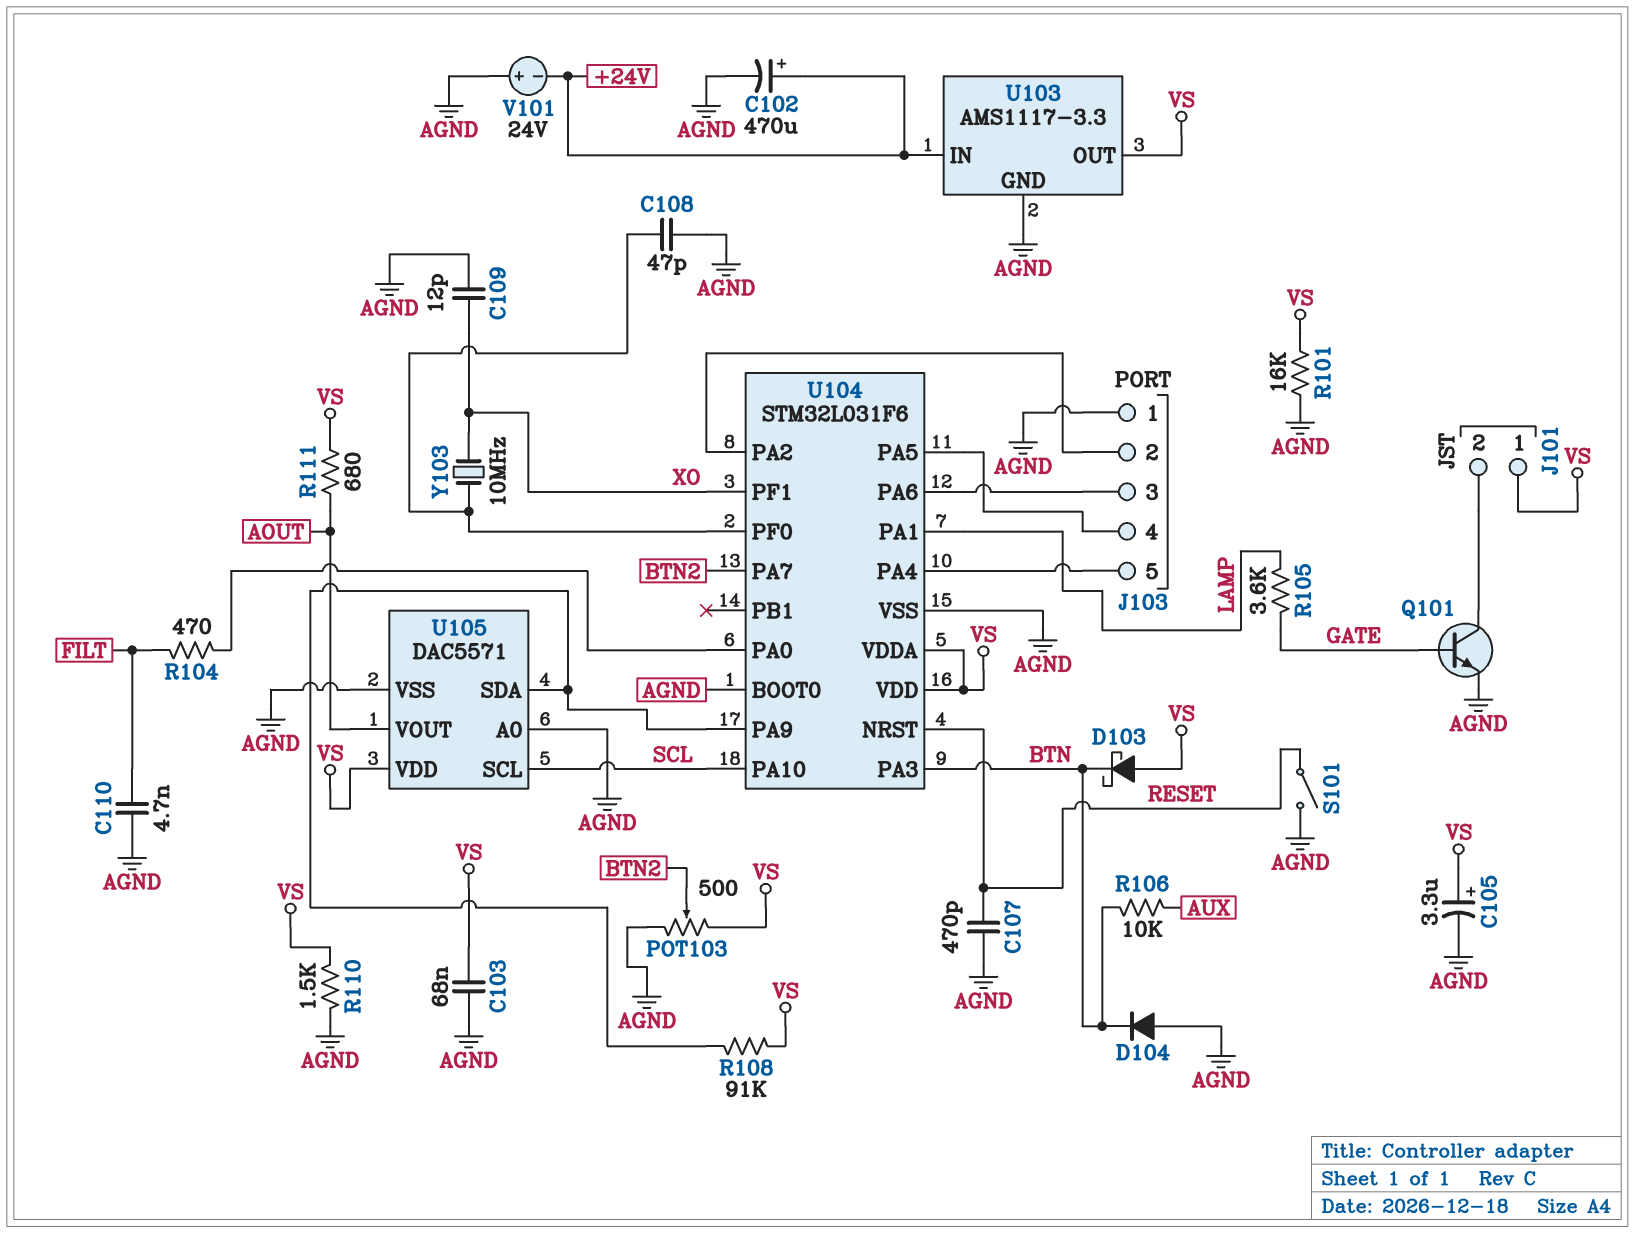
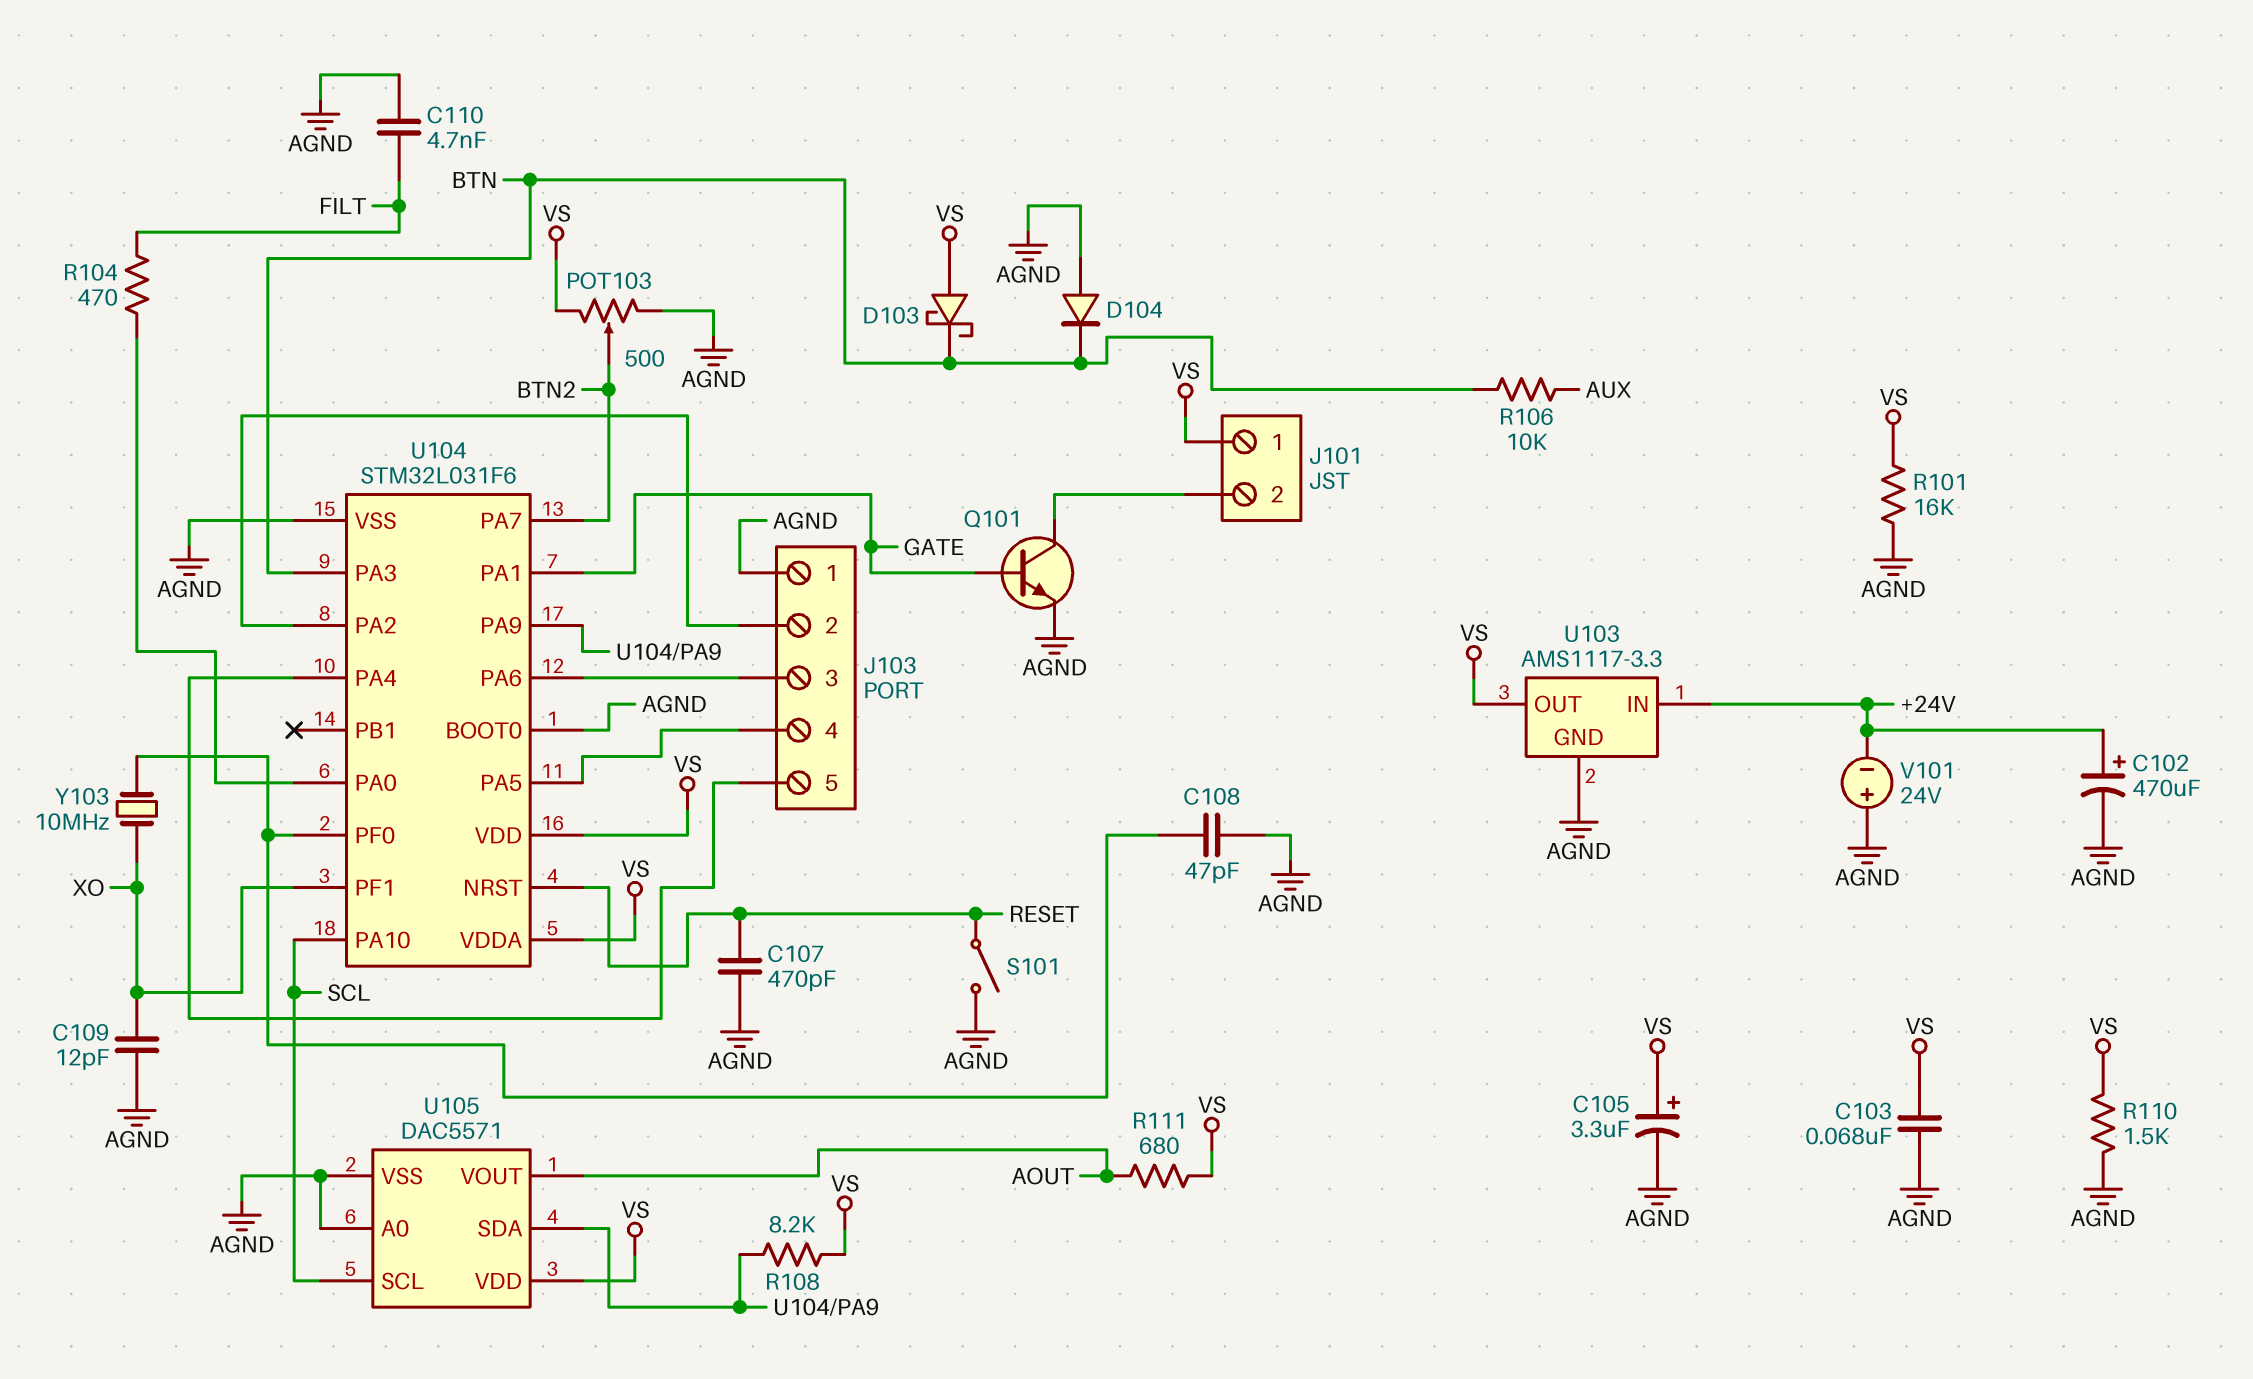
R105: 3.6k (GATE, LAMP) -> none
R108: 91k (U104/PA9, VS) -> 8.2k (U104/PA9, VS)
U104 pin PA1: LAMP -> GATE

